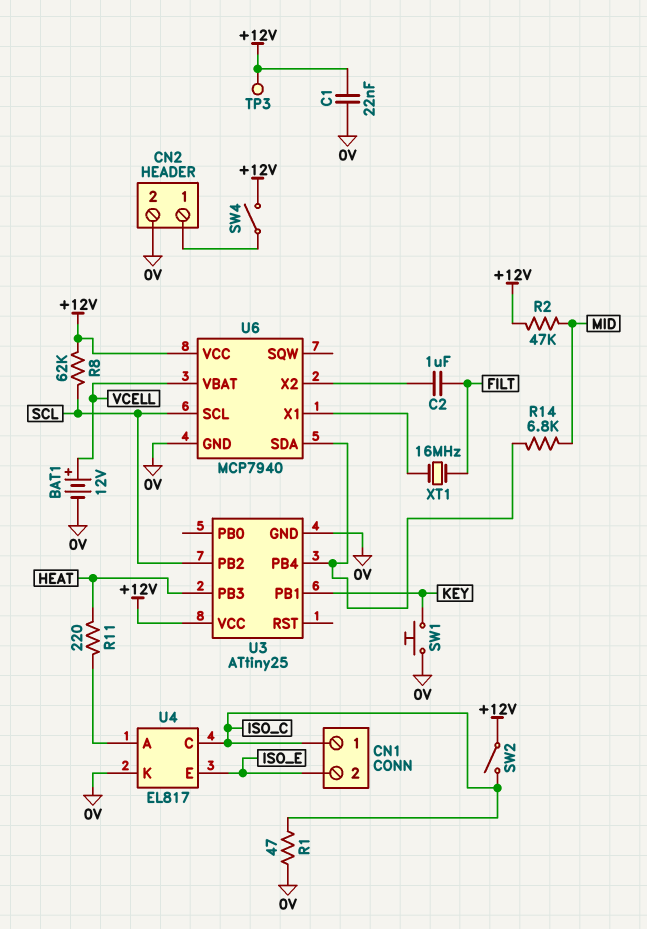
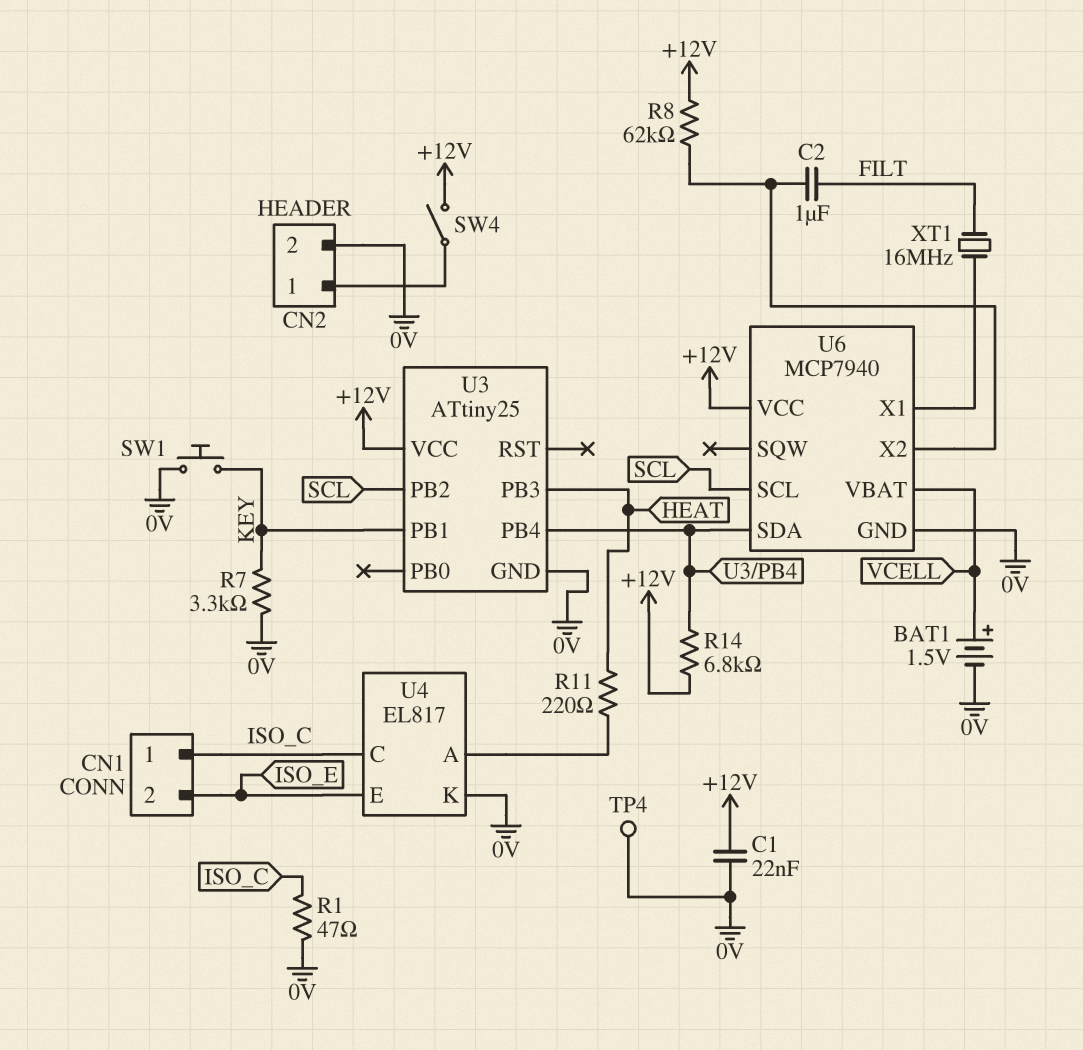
BAT1: 12V (plus VCELL, minus 0V) -> 1.5V (plus VCELL, minus 0V)
R2: 47k (+12V, MID) -> none
R7: none -> 3.3k (0V, KEY)
R8: 62k (+12V, SCL) -> 62k (+12V, U6/X2)
R14: 6.8k (MID, U3/PB4) -> 6.8k (+12V, U3/PB4)
SW2: switch (+12V, ISO_C) -> none
TP3: test point (+12V) -> none
TP4: none -> test point (0V)

